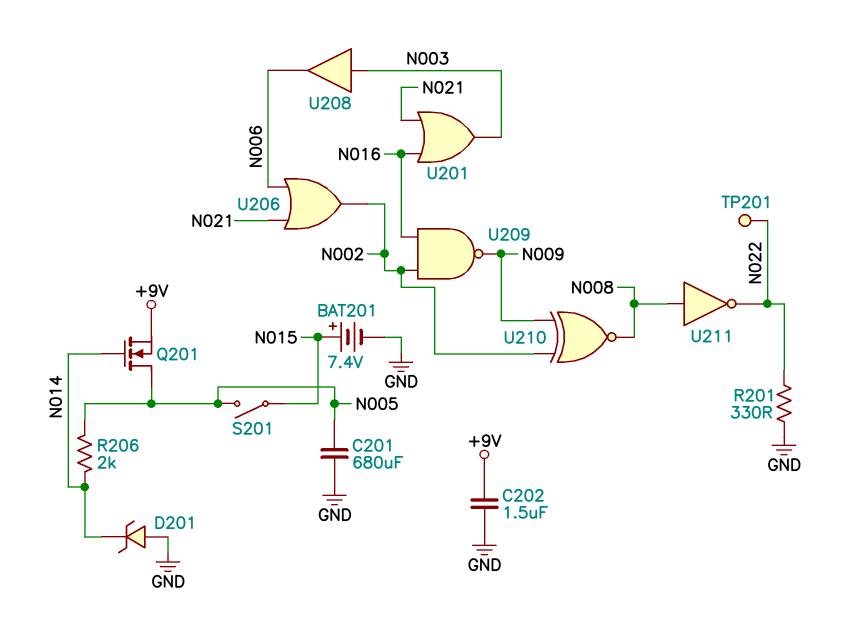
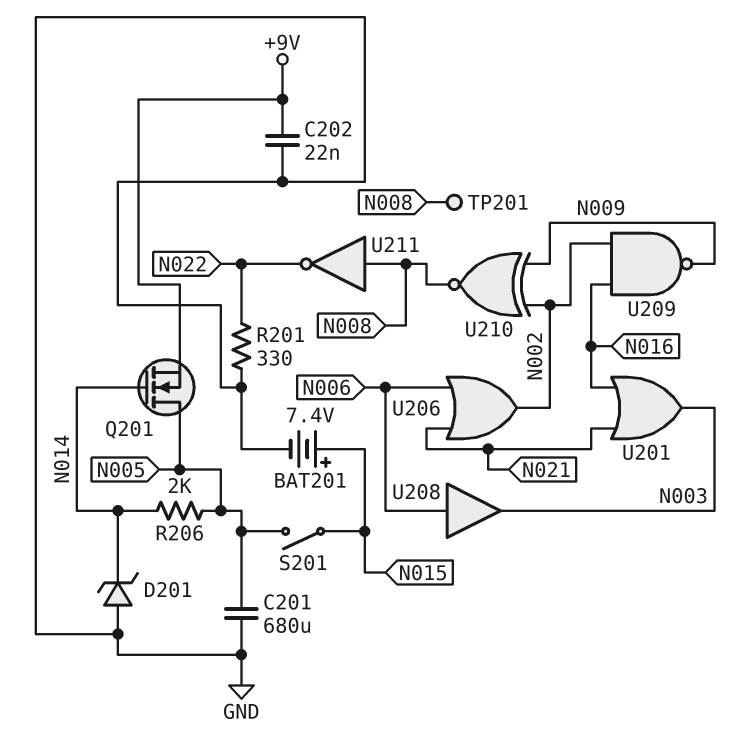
C202: 1.5uF (+9V, GND) -> 22nF (+9V, GND)
TP201: test point (N022) -> test point (N008)
U208: buffer (in N003, out N006) -> buffer (in N006, out N003)

